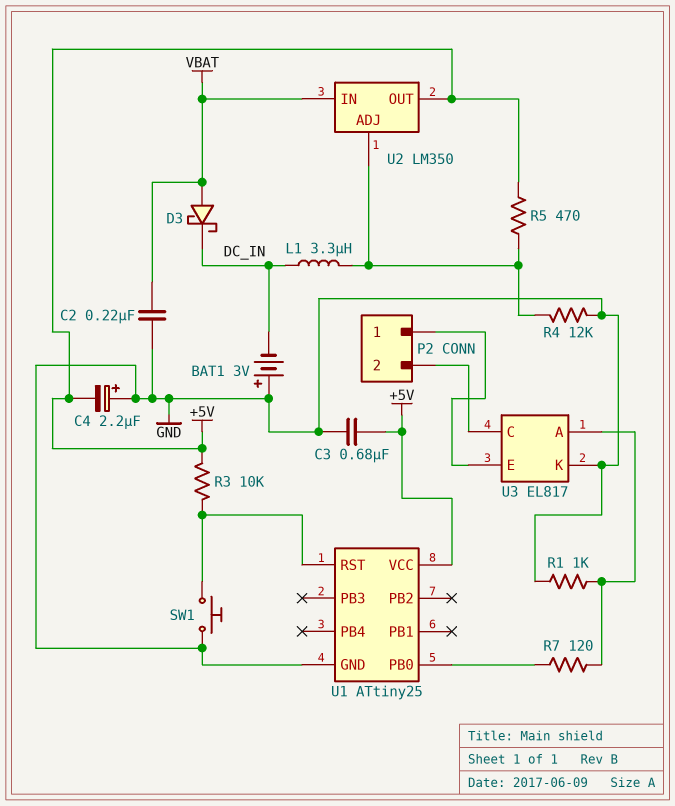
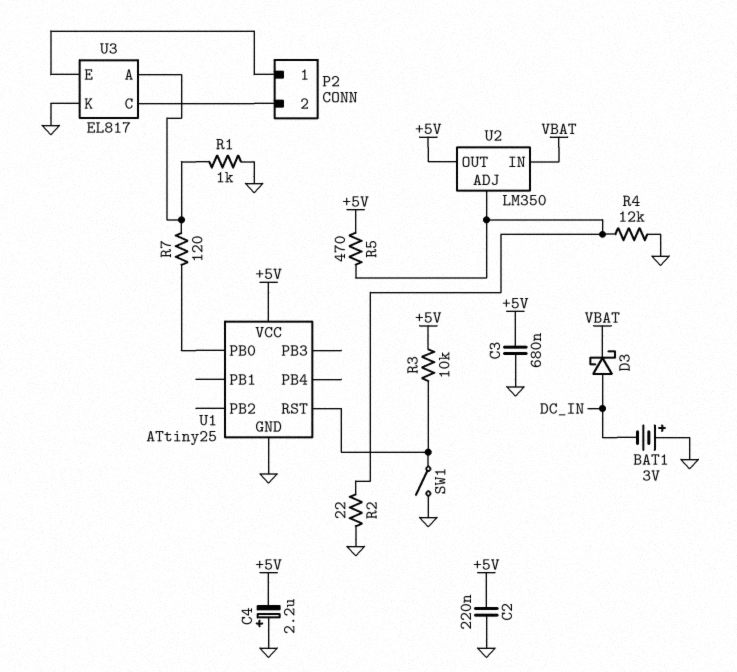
C2: 220nF (GND, VBAT) -> 220nF (+5V, GND)
D3: schottky (A VBAT, K DC_IN) -> schottky (A DC_IN, K VBAT)
L1: 3.3uH (DC_IN, U2/ADJ) -> none
R2: none -> 22 (GND, U2/ADJ)
SW1: button (GND, U1/RST) -> switch (GND, U1/RST)

